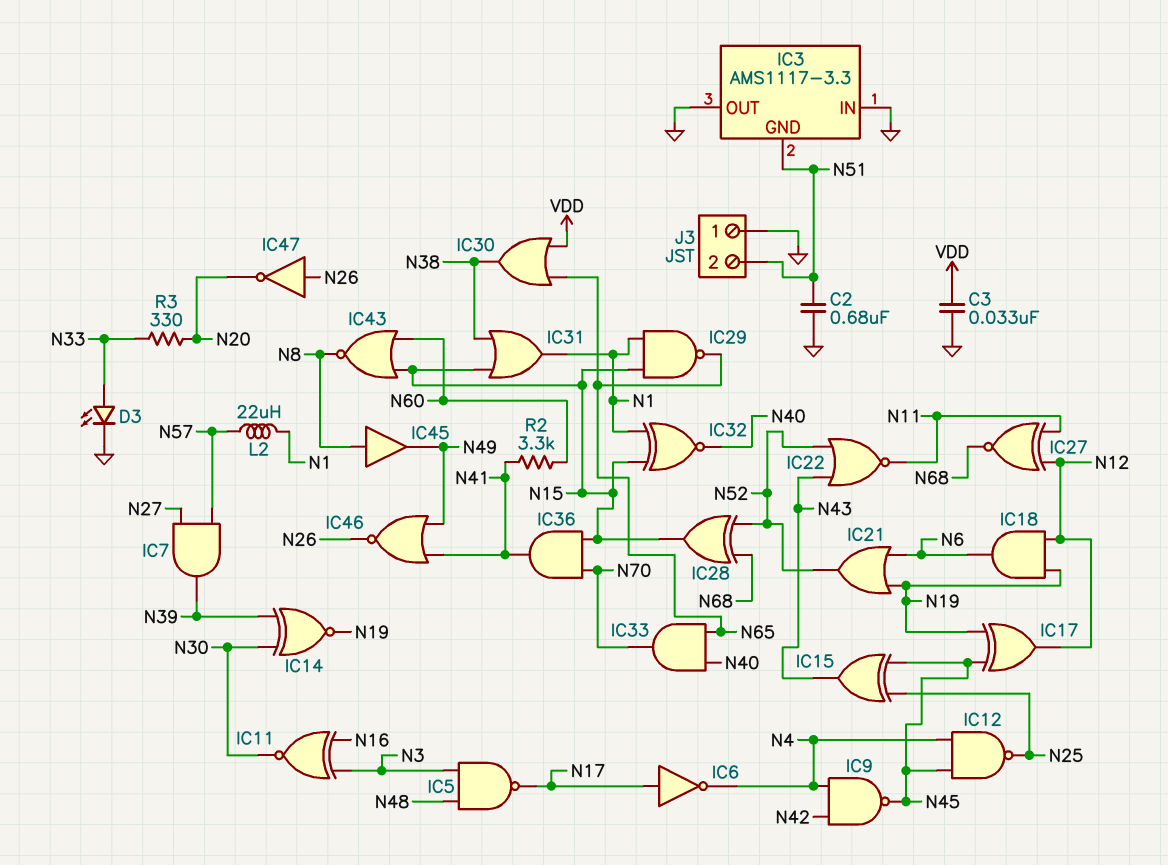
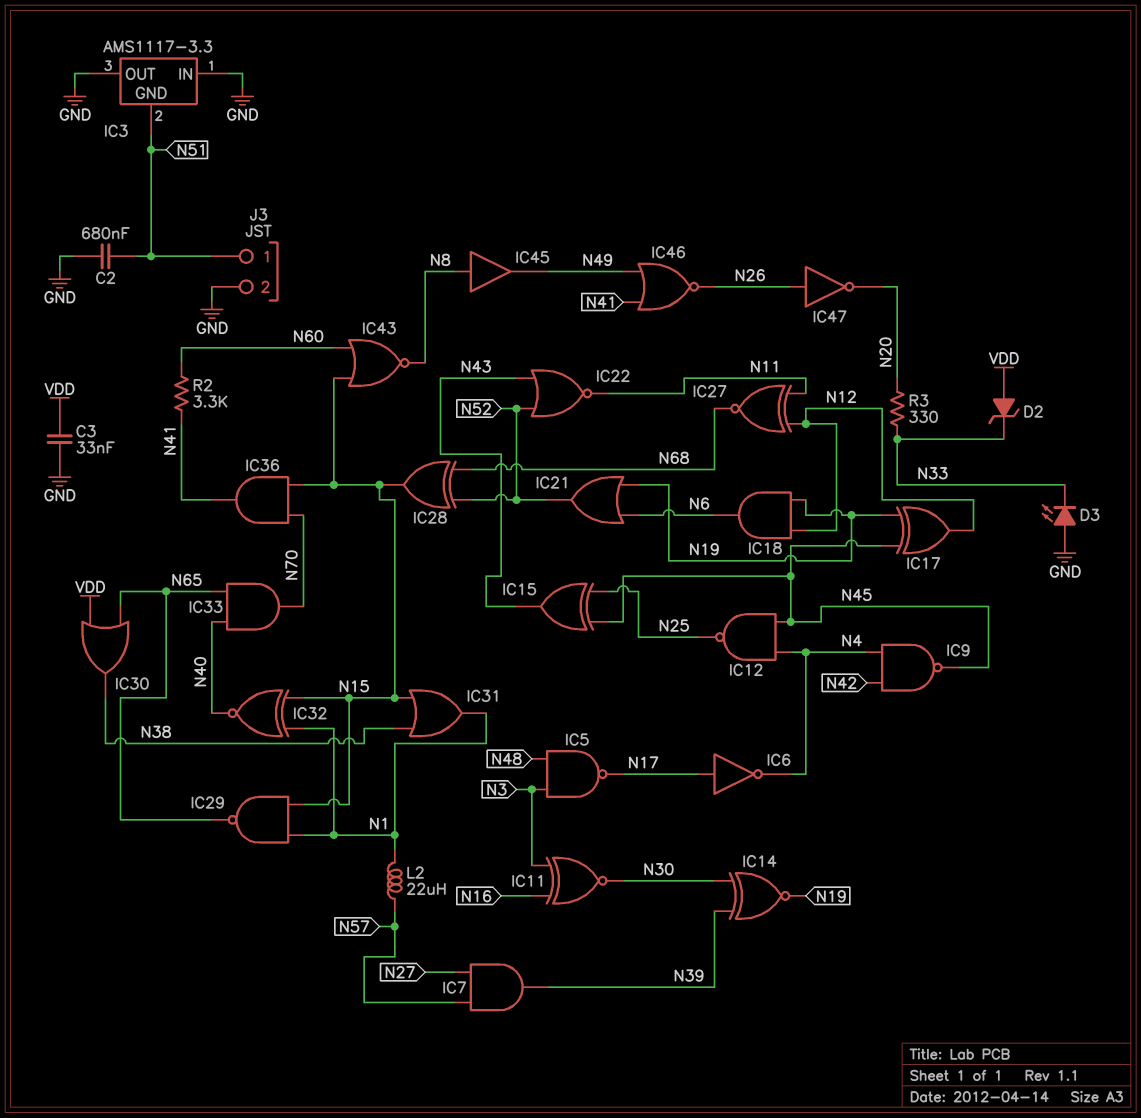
D2: none -> zener (A VDD, K N33)
D3: LED (A N33, K GND) -> LED (A GND, K N33)
J3 pin 1: GND -> N51
J3 pin 2: N51 -> GND

